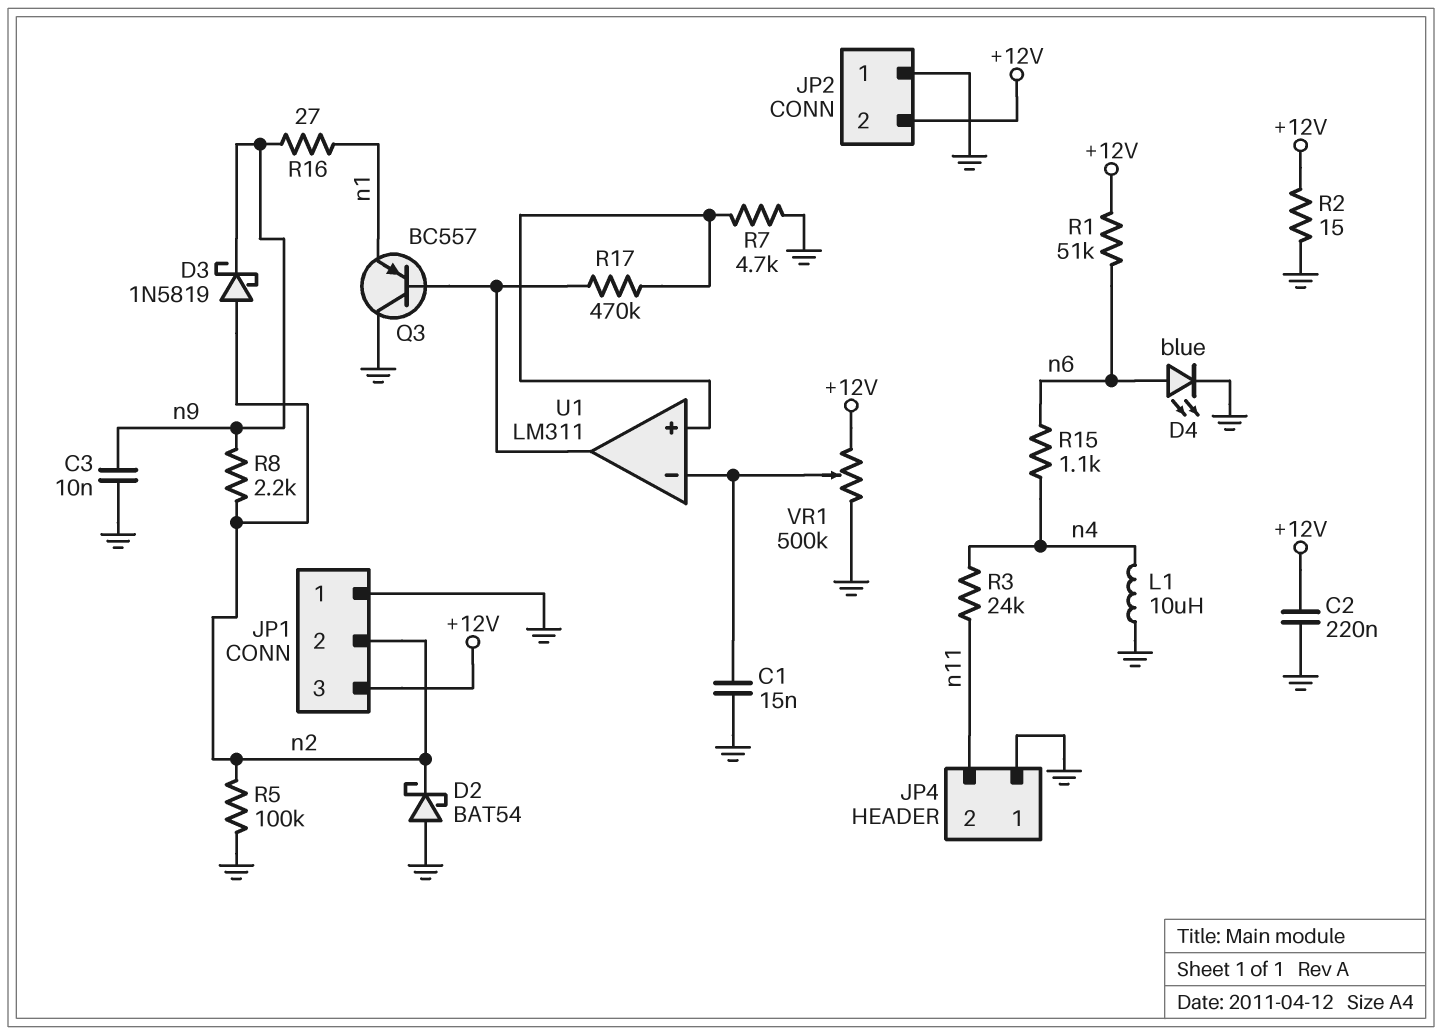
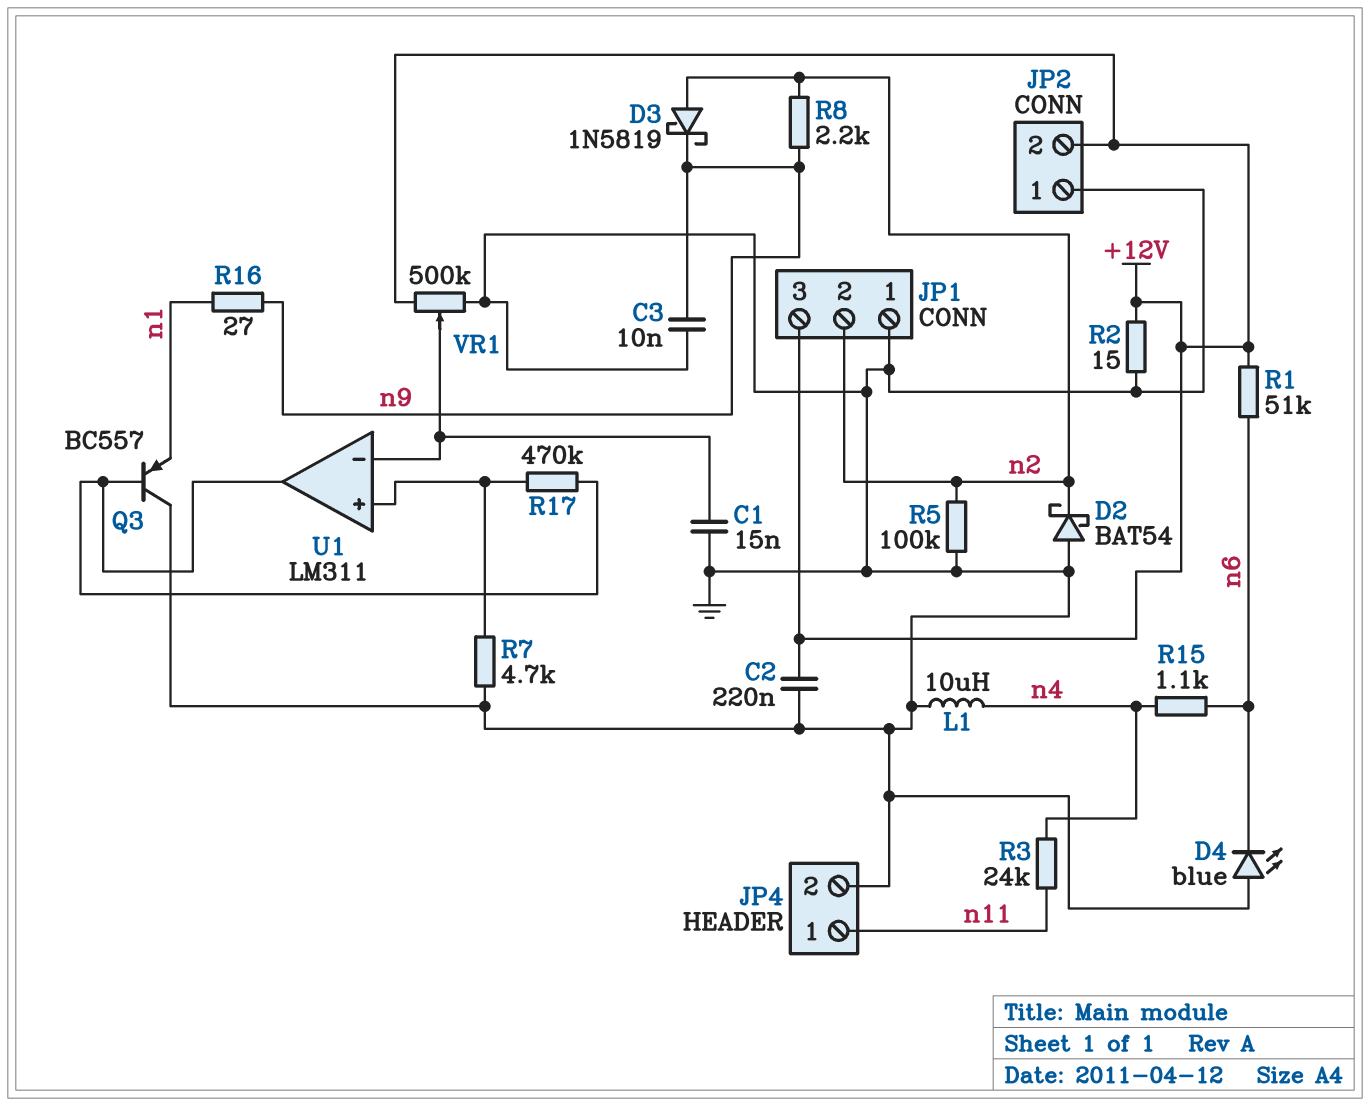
D4: LED blue (A n6, K GND) -> LED blue (A GND, K n6)
JP4 pin 1: GND -> n11
JP4 pin 2: n11 -> GND

